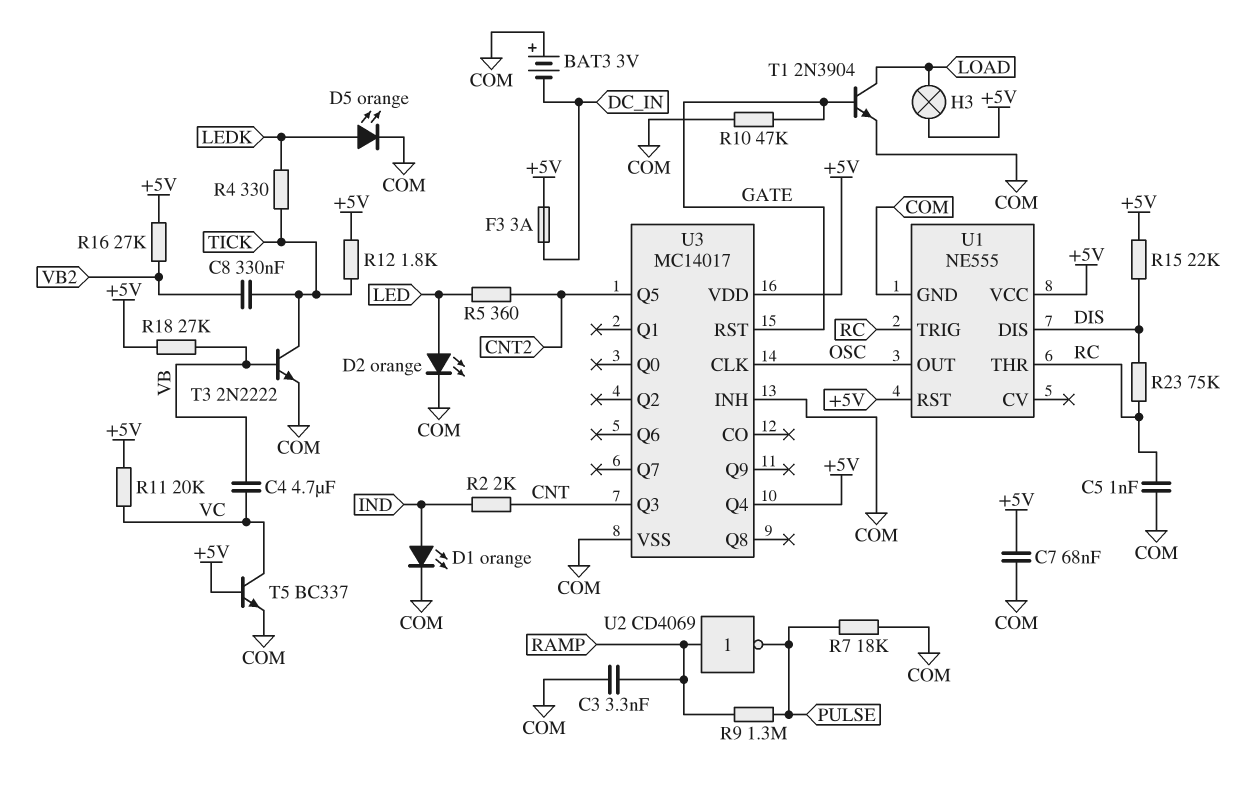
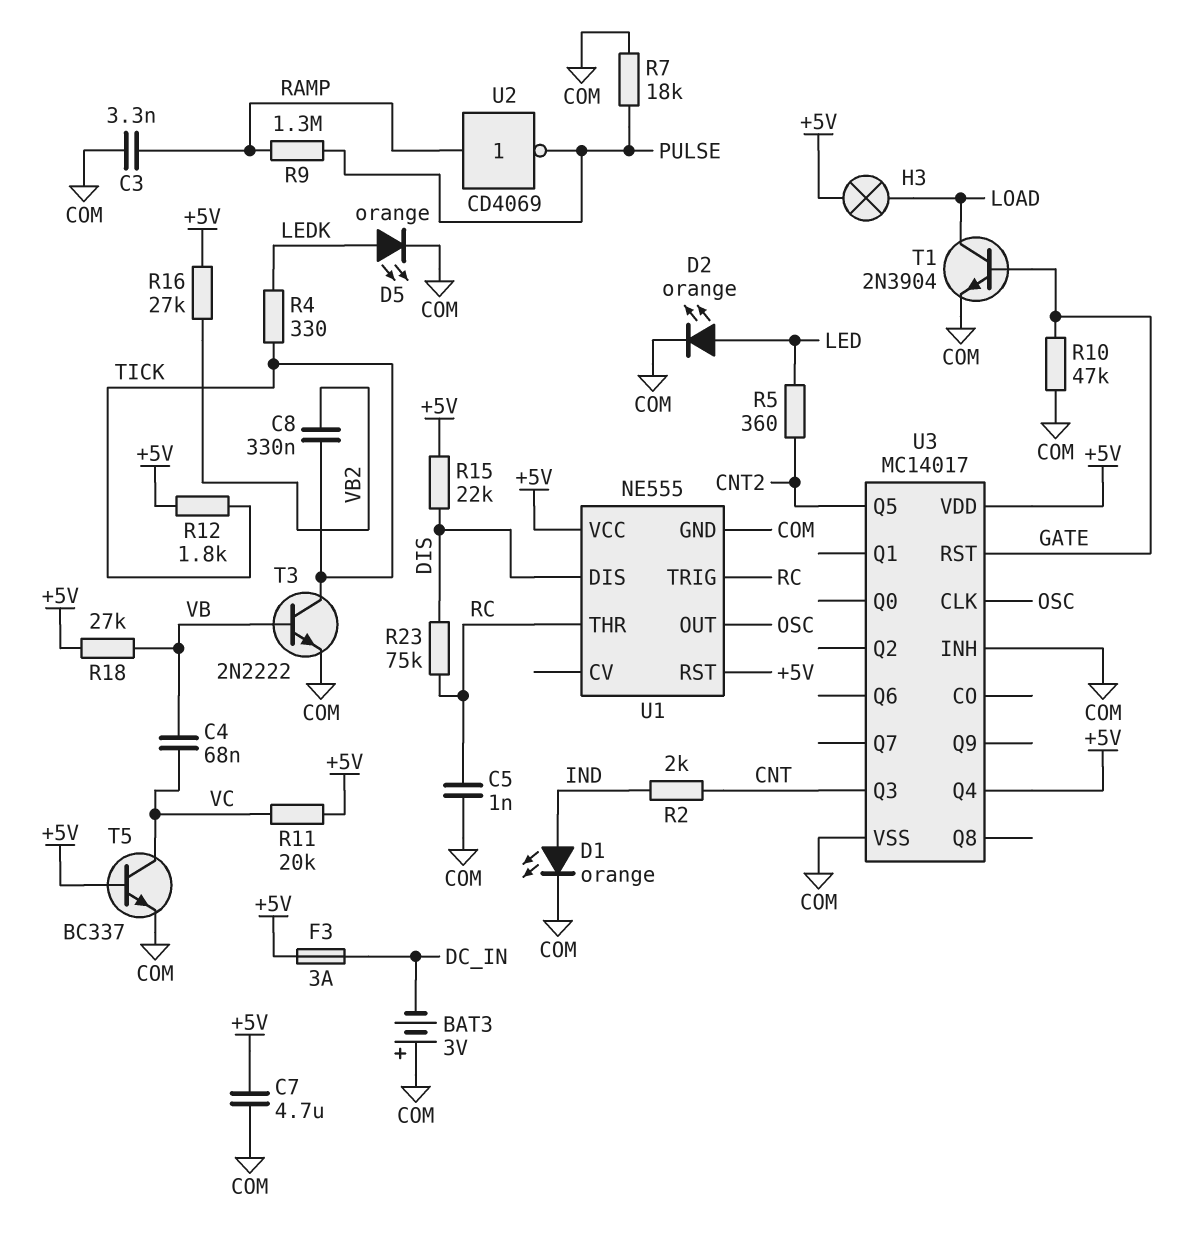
C4: 4.7uF (VB, VC) -> 68nF (VB, VC)
C7: 68nF (+5V, COM) -> 4.7uF (+5V, COM)

